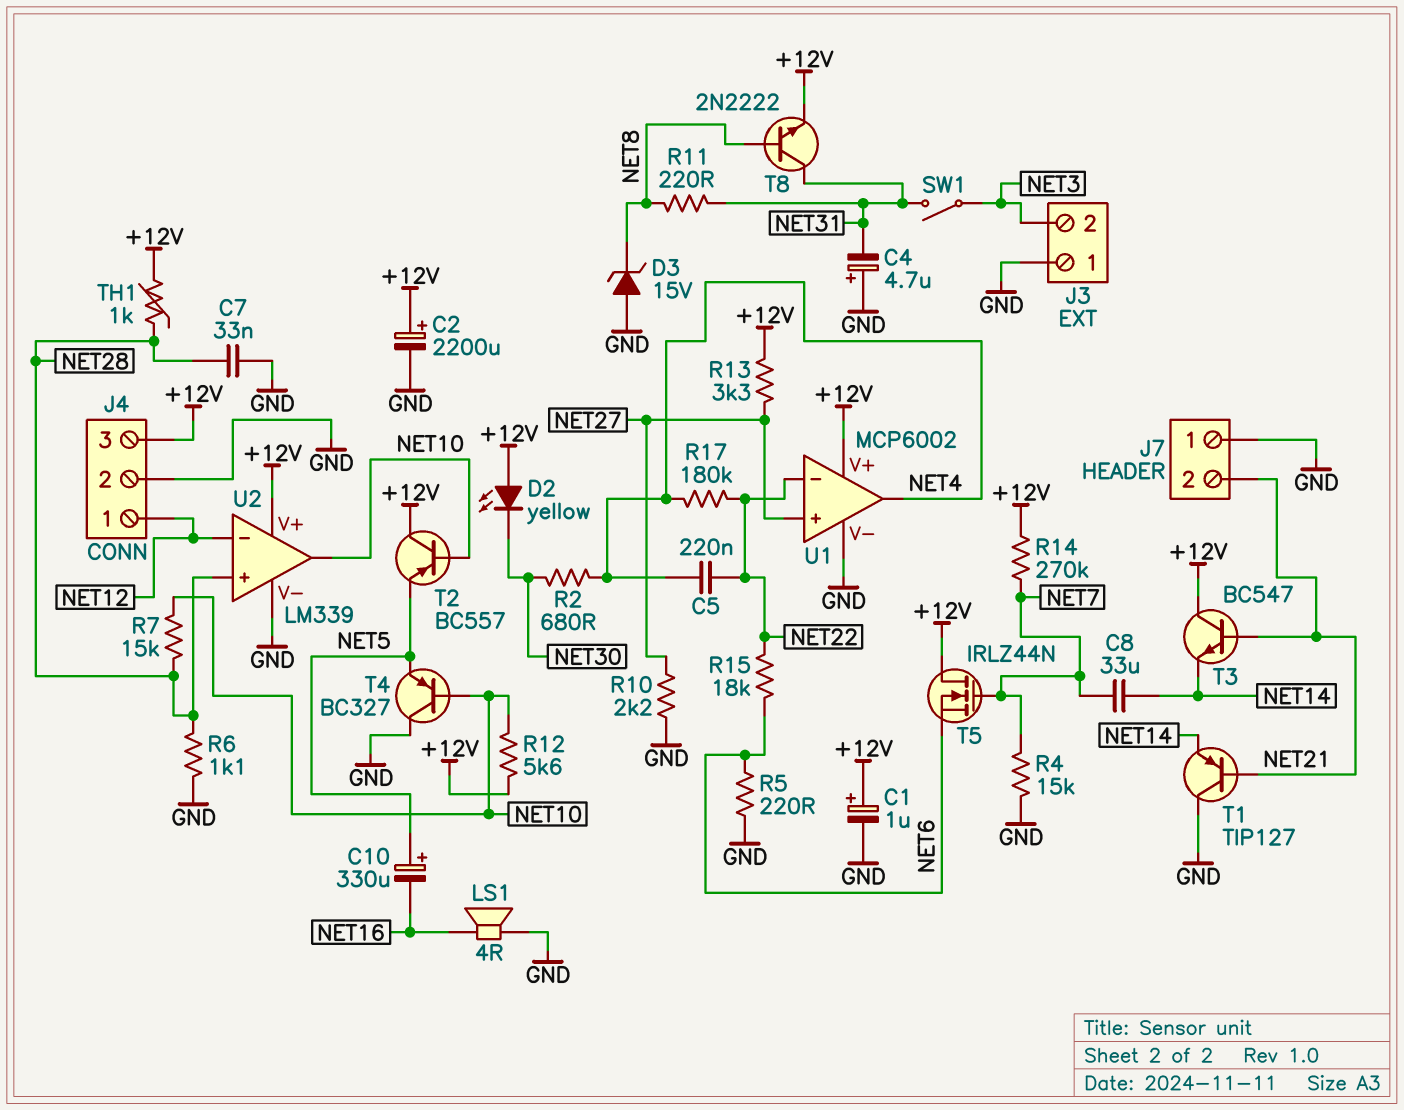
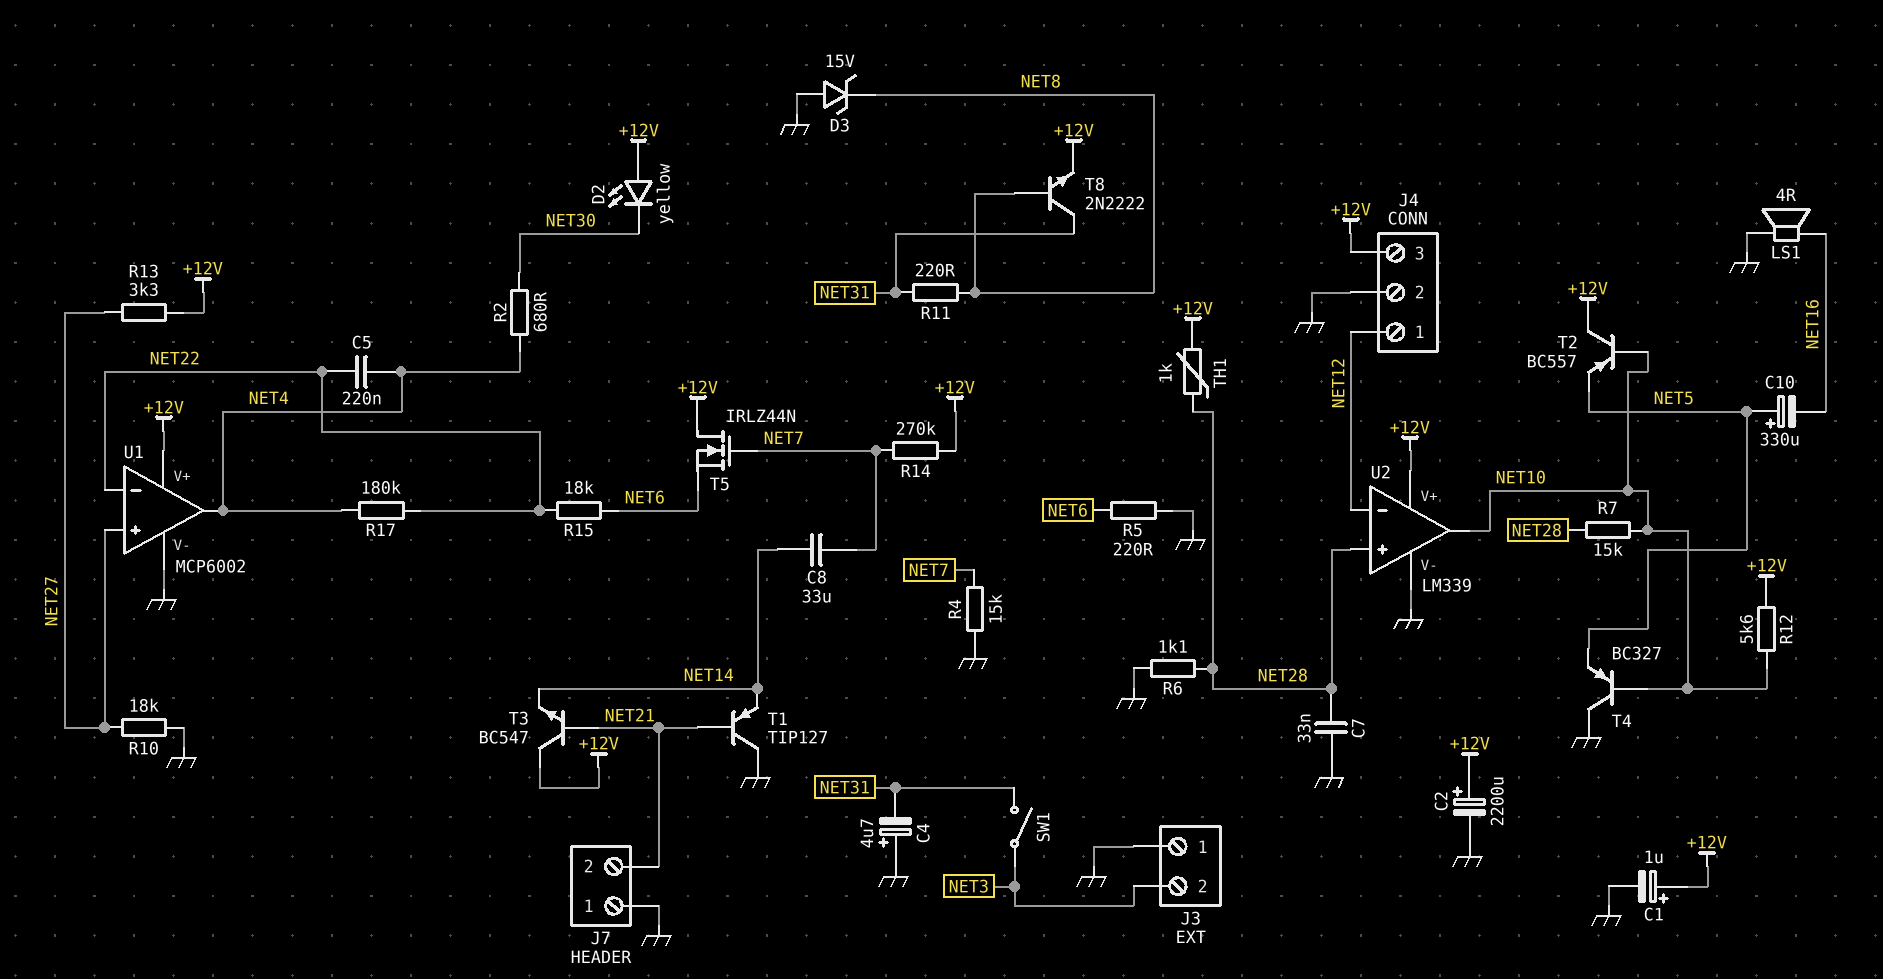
R10: 2.2k (GND, NET27) -> 18k (GND, NET27)

